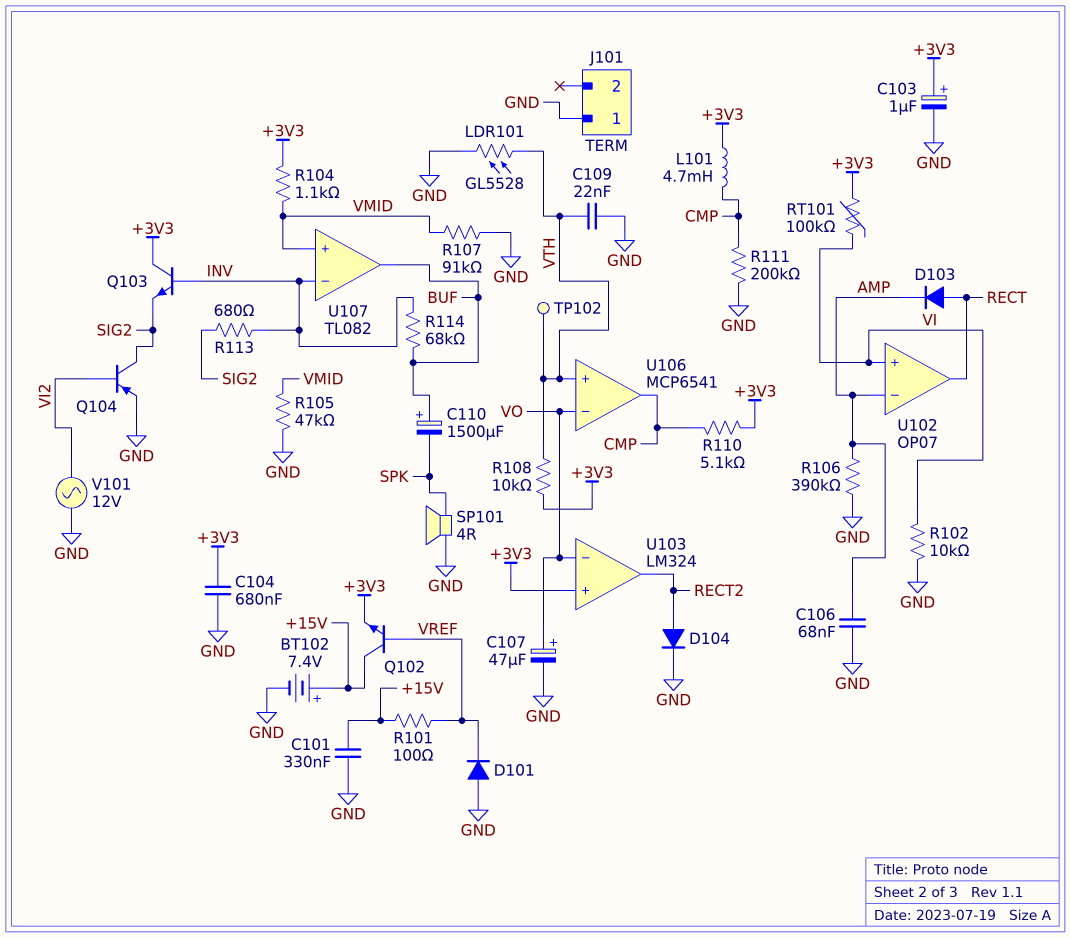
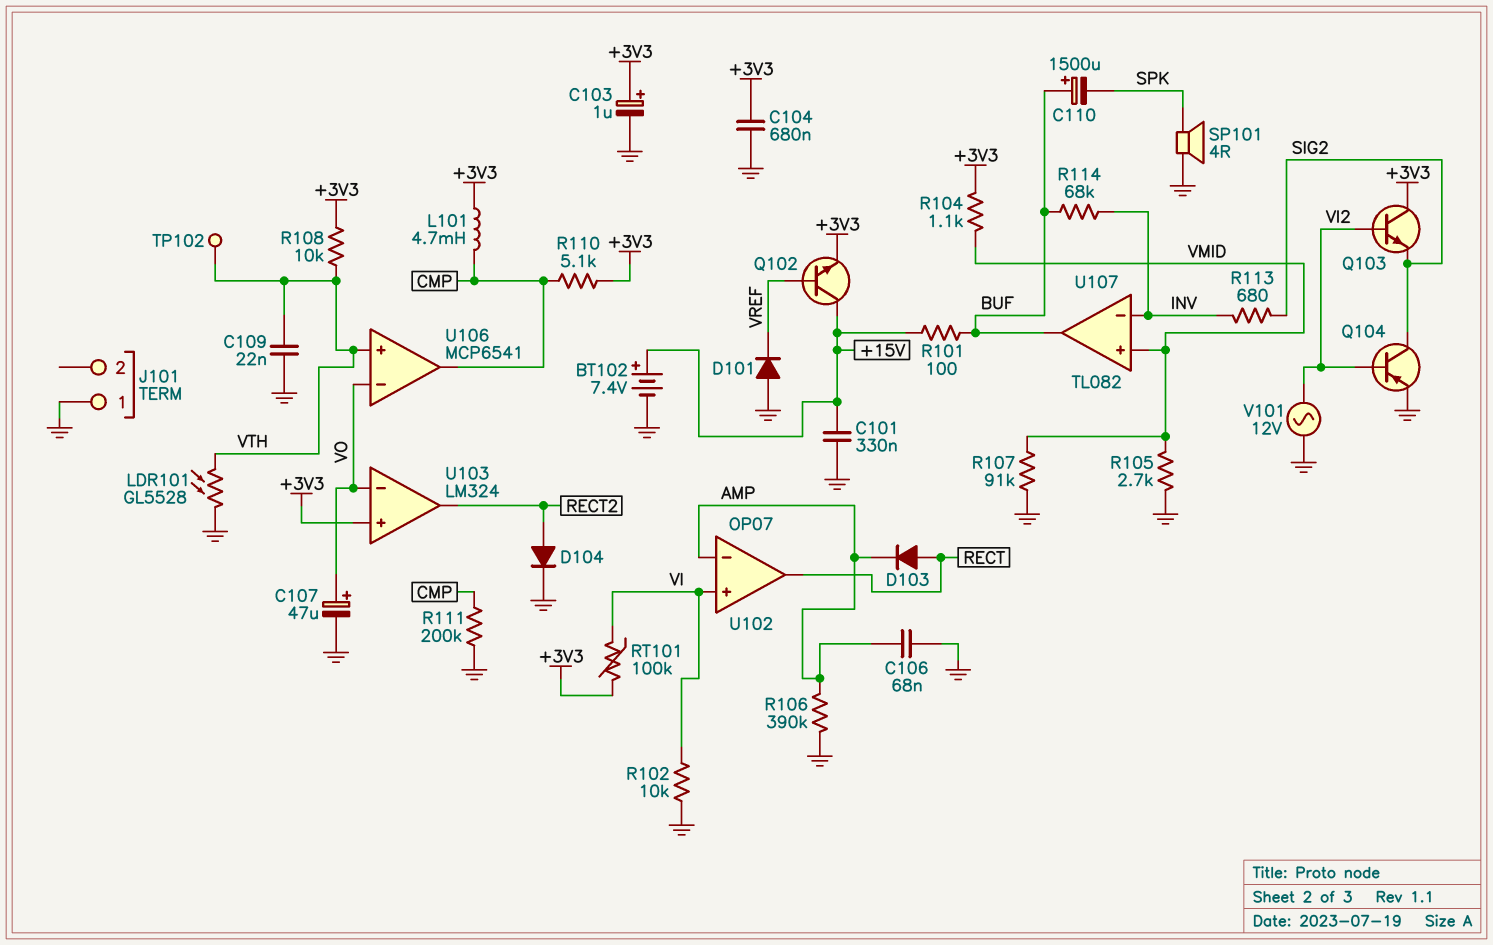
Q103: NPN (B INV, C +3V3, E SIG2) -> NPN (B VI2, C +3V3, E SIG2)
R101: 100 (+15V, VREF) -> 100 (+15V, BUF)
R105: 47k (GND, VMID) -> 2.7k (GND, VMID)

